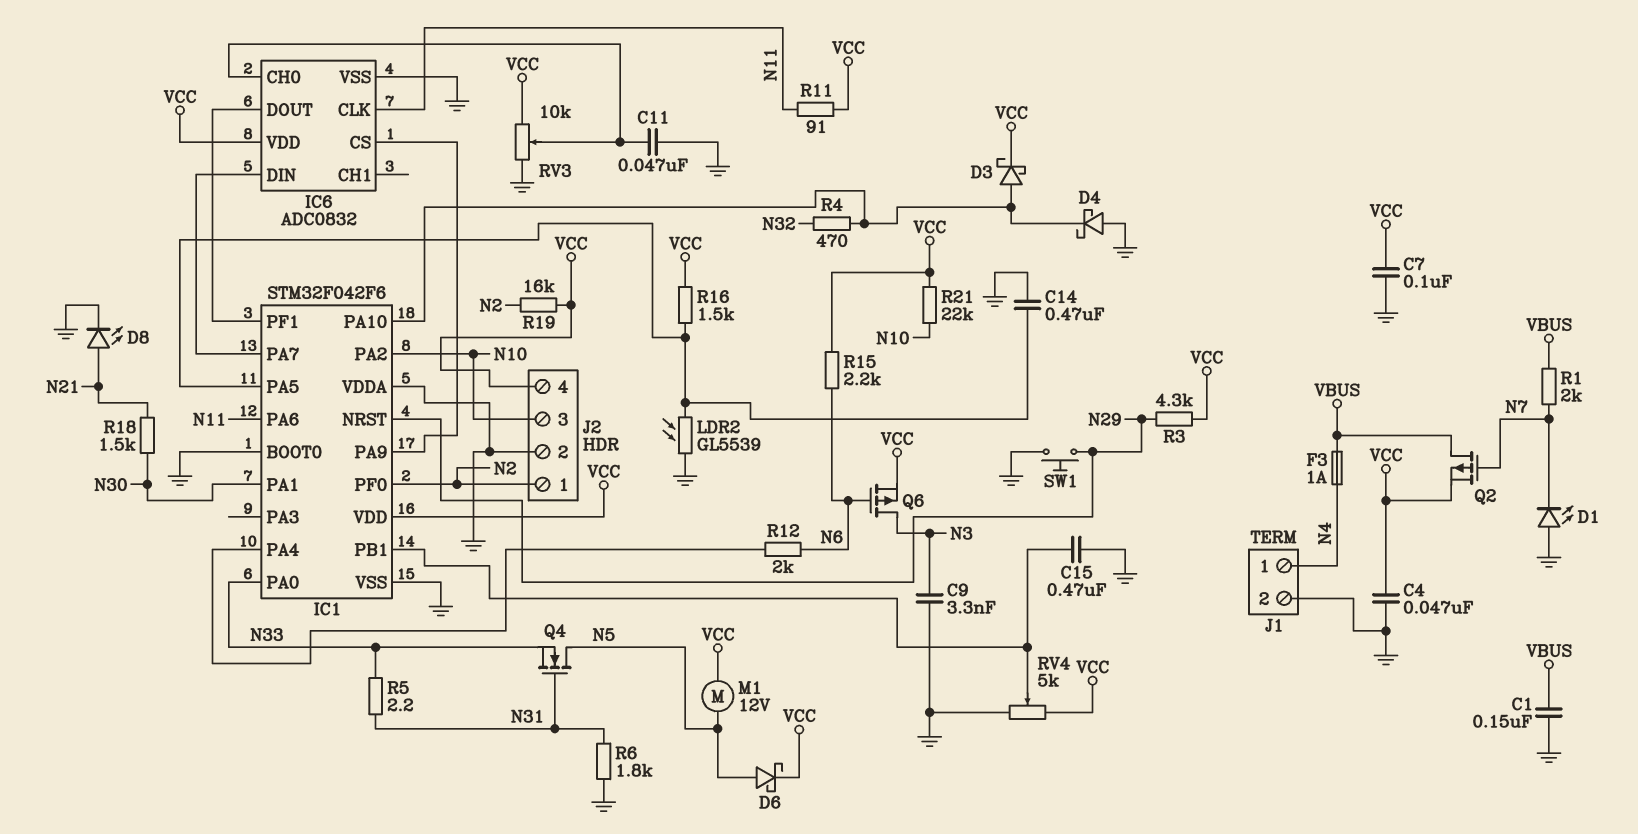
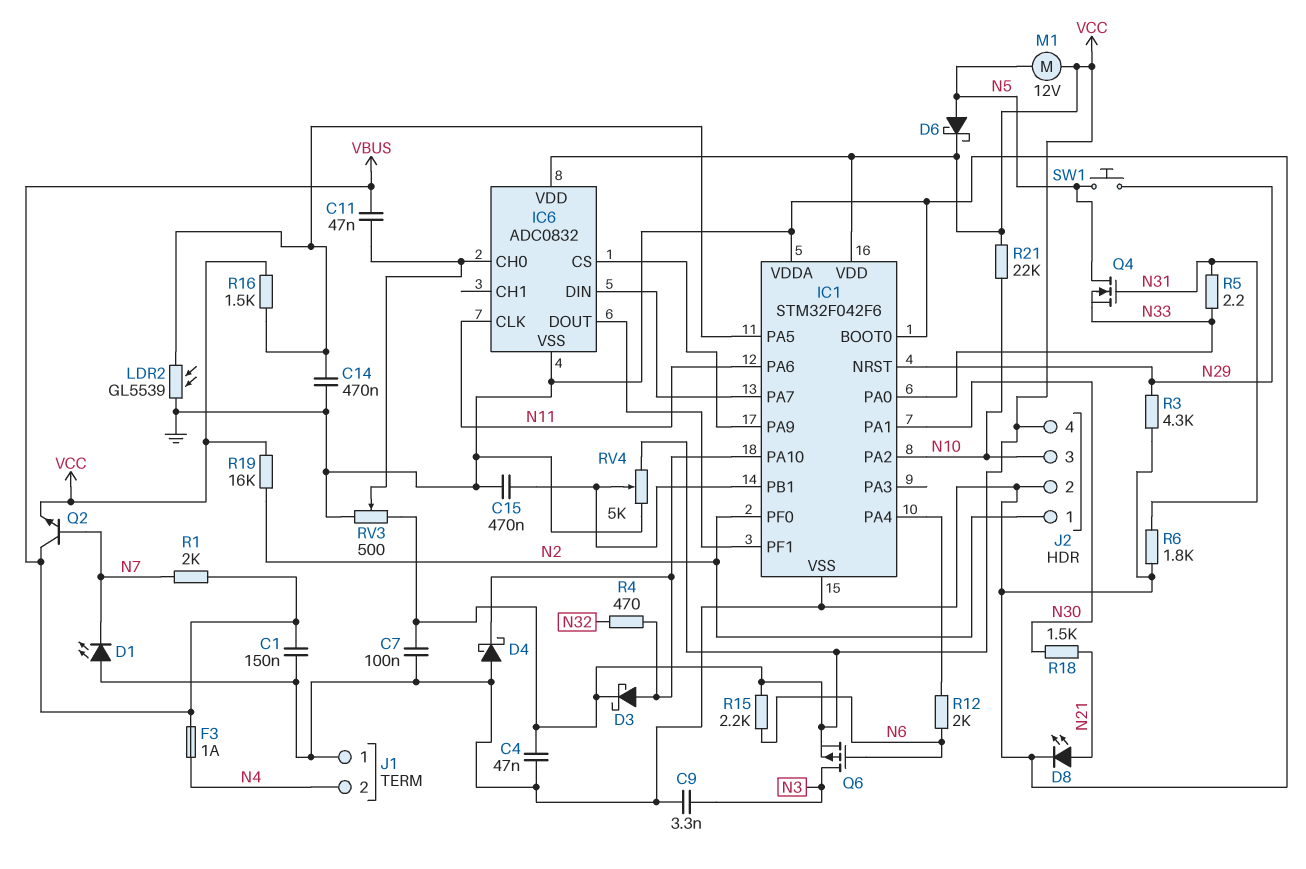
C11: 47nF (GND, IC6/CH0) -> 47nF (IC6/CH0, VBUS)
J1 pin 1: N4 -> GND
J1 pin 2: GND -> N4
Q2: PMOS (G N7, D VBUS, S VCC) -> NPN (B N7, C VBUS, E VCC)
R3: 4.3k (N29, VCC) -> 4.3k (GND, N29)
R11: 91 (N11, VCC) -> none
RV3: 10k (GND, VCC, wiper IC6/CH0) -> 500 (GND, VCC, wiper IC6/CH0)
SW1: button (GND, N29) -> button (N5, N29)

